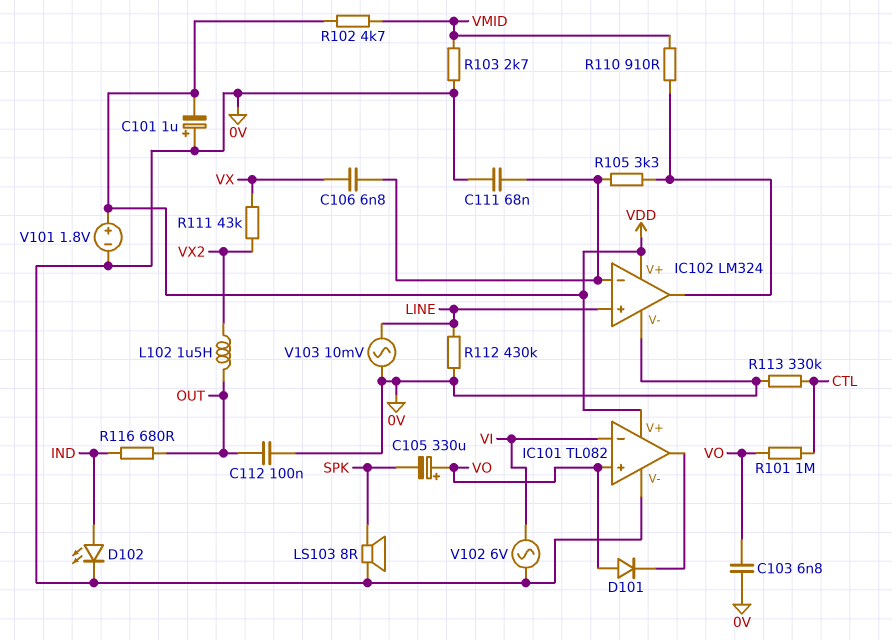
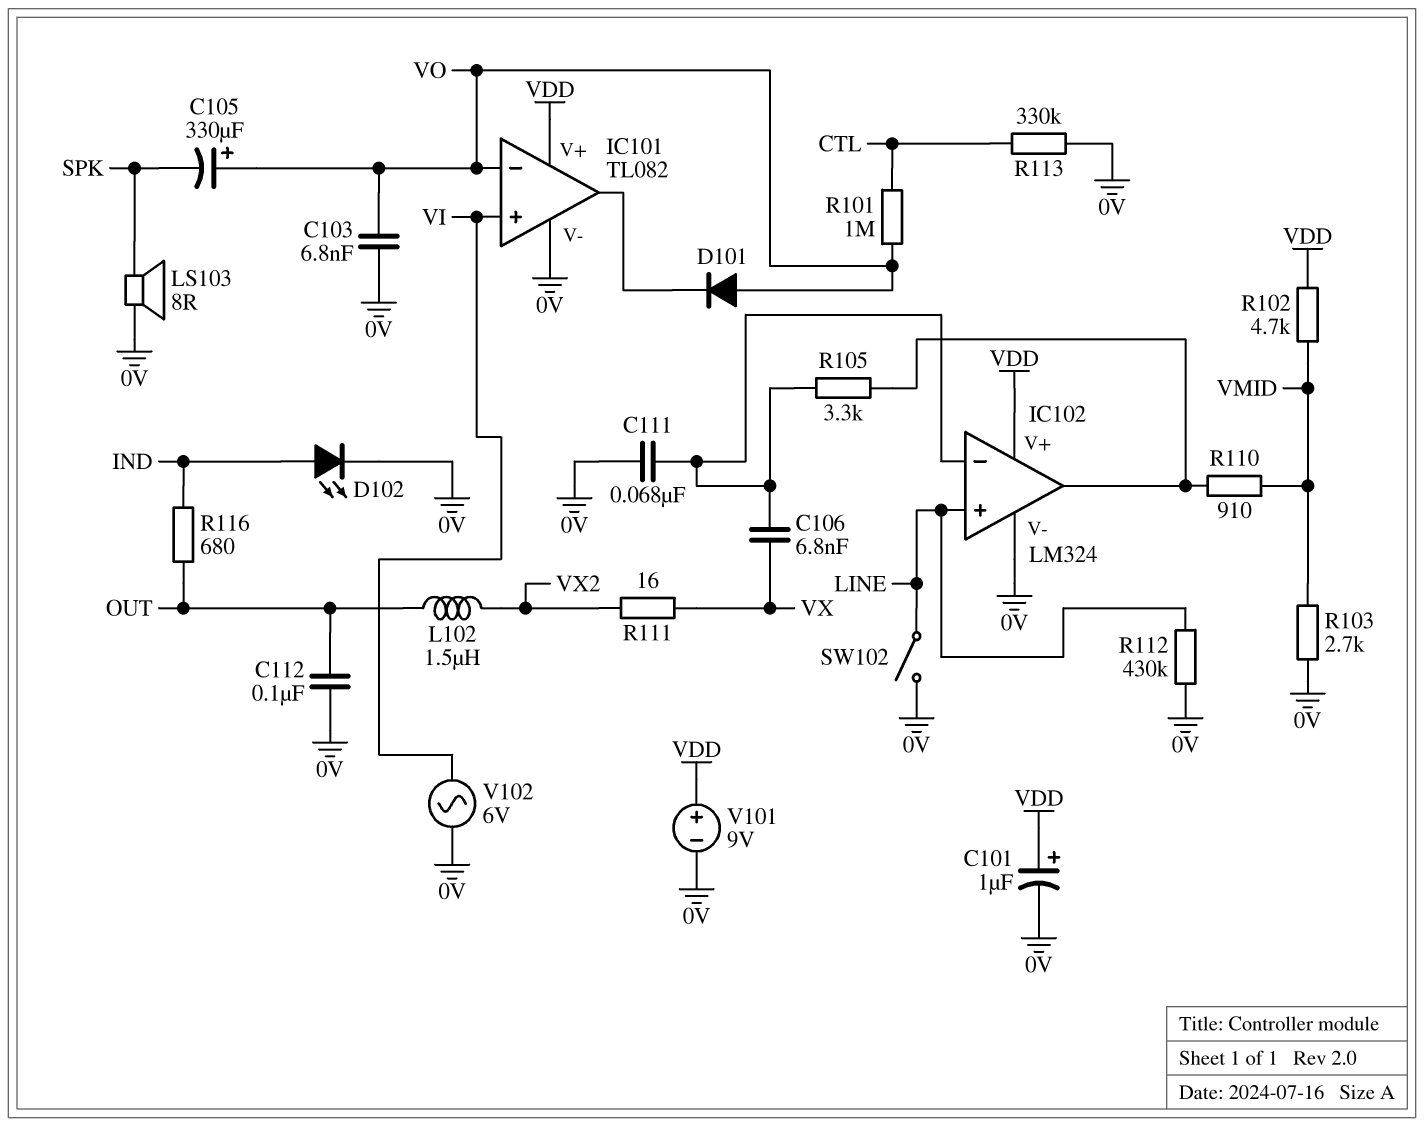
C101: 1uF (plus 0V, minus VDD) -> 1uF (plus VDD, minus 0V)
IC101 pin in+: VO -> VI
IC101 pin in-: VI -> VO
R111: 43k (VX, VX2) -> 16 (VX, VX2)
SW102: none -> switch (0V, LINE)
V101: 1.8V (plus VDD, minus 0V) -> 9V (plus VDD, minus 0V)
V103: AC 10mV (0V, LINE) -> none

